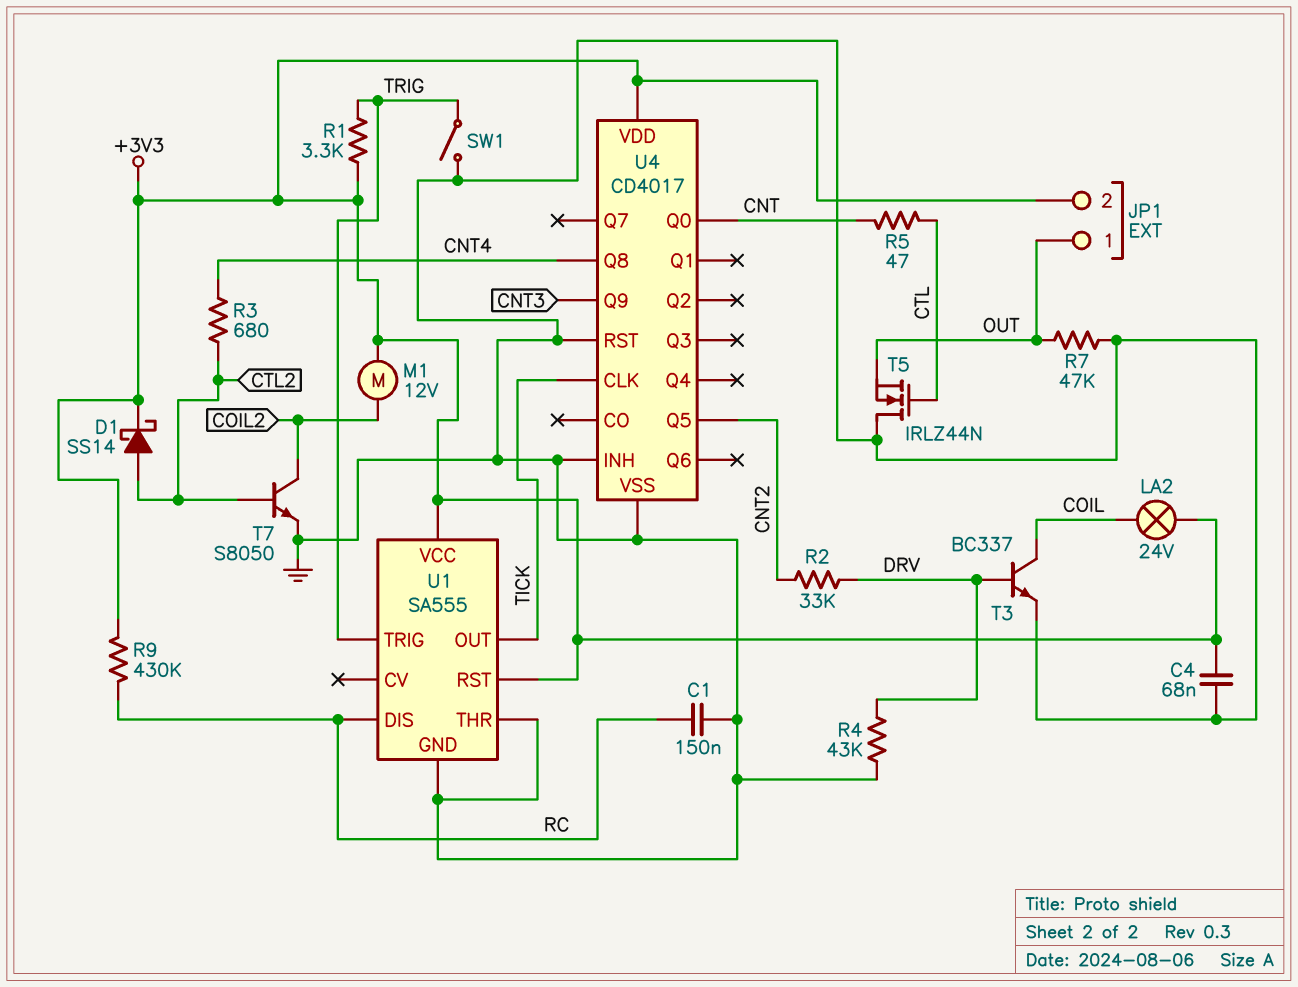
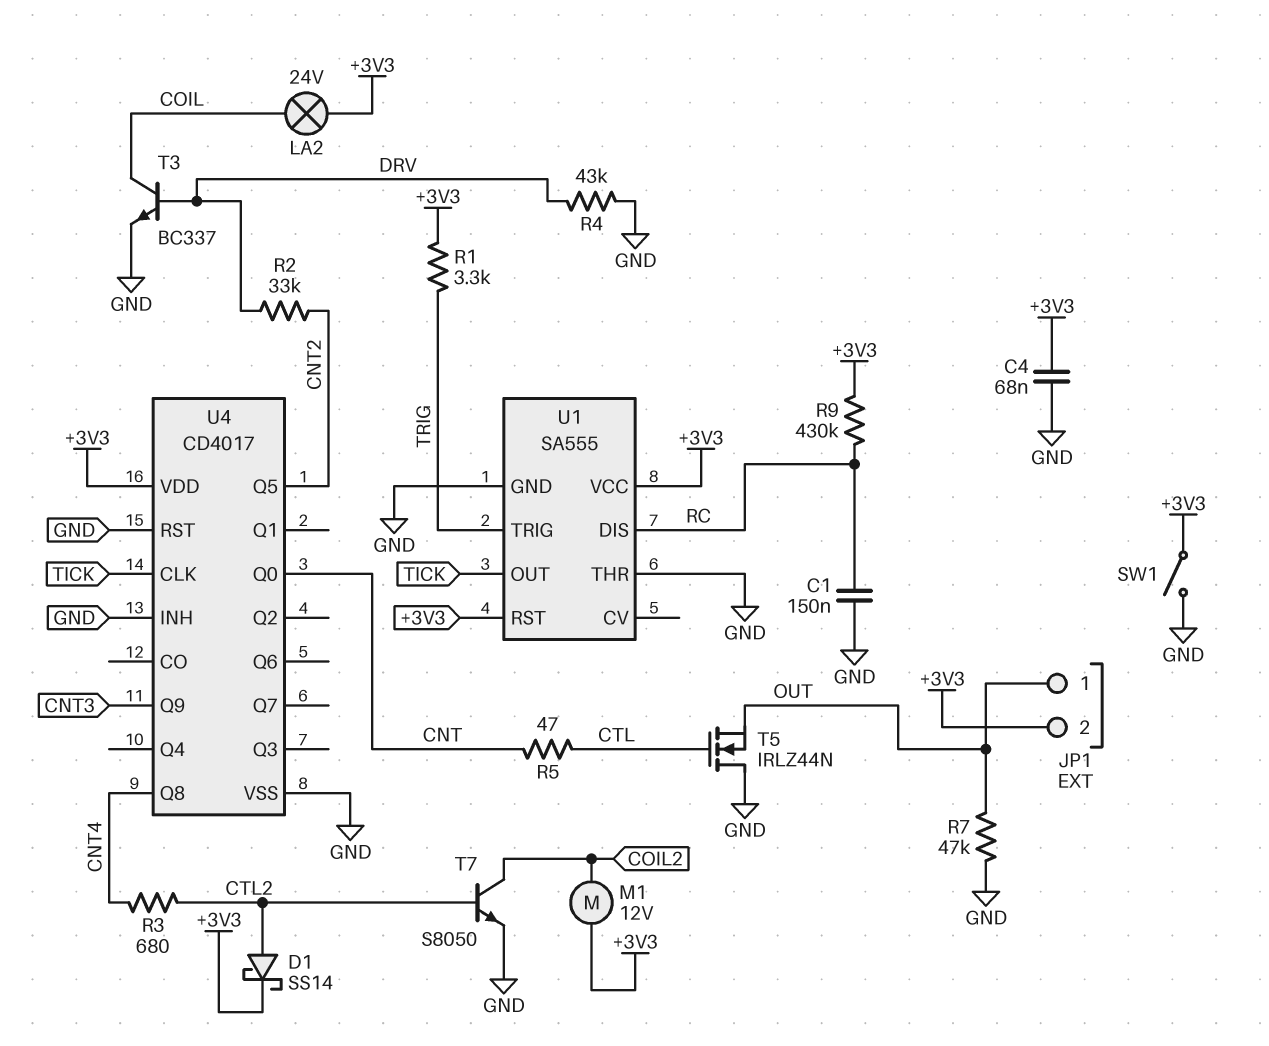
SW1: switch (GND, TRIG) -> switch (+3V3, GND)

